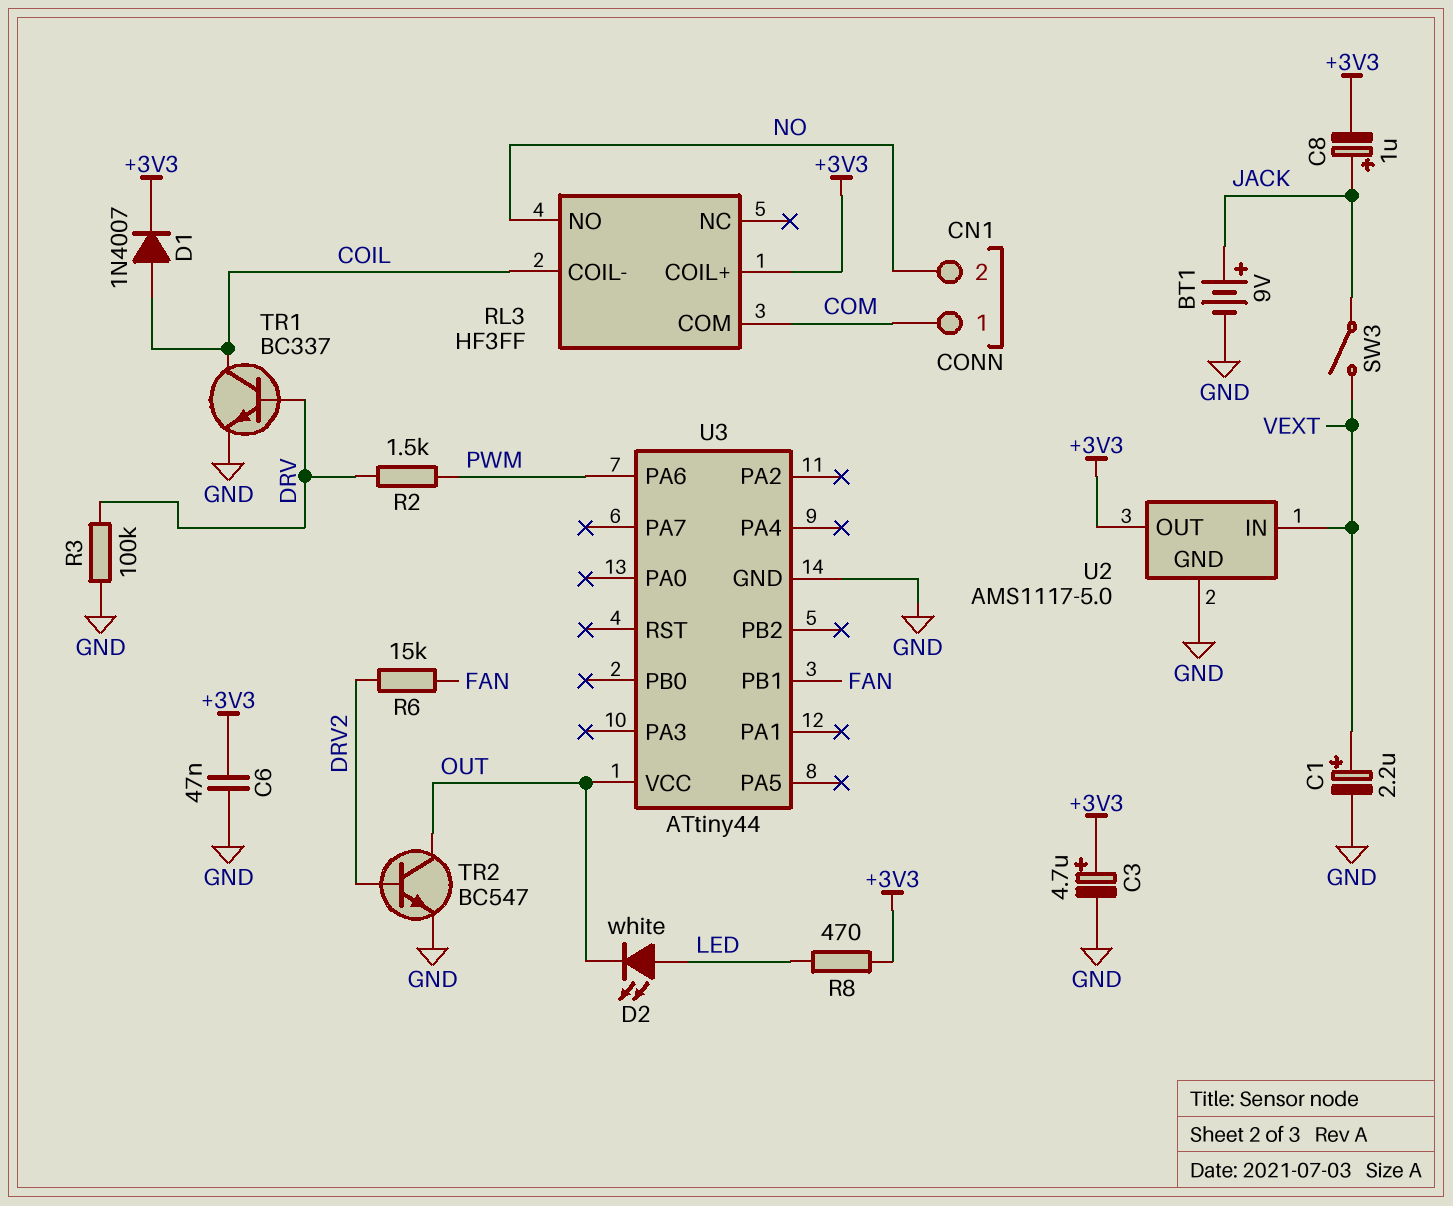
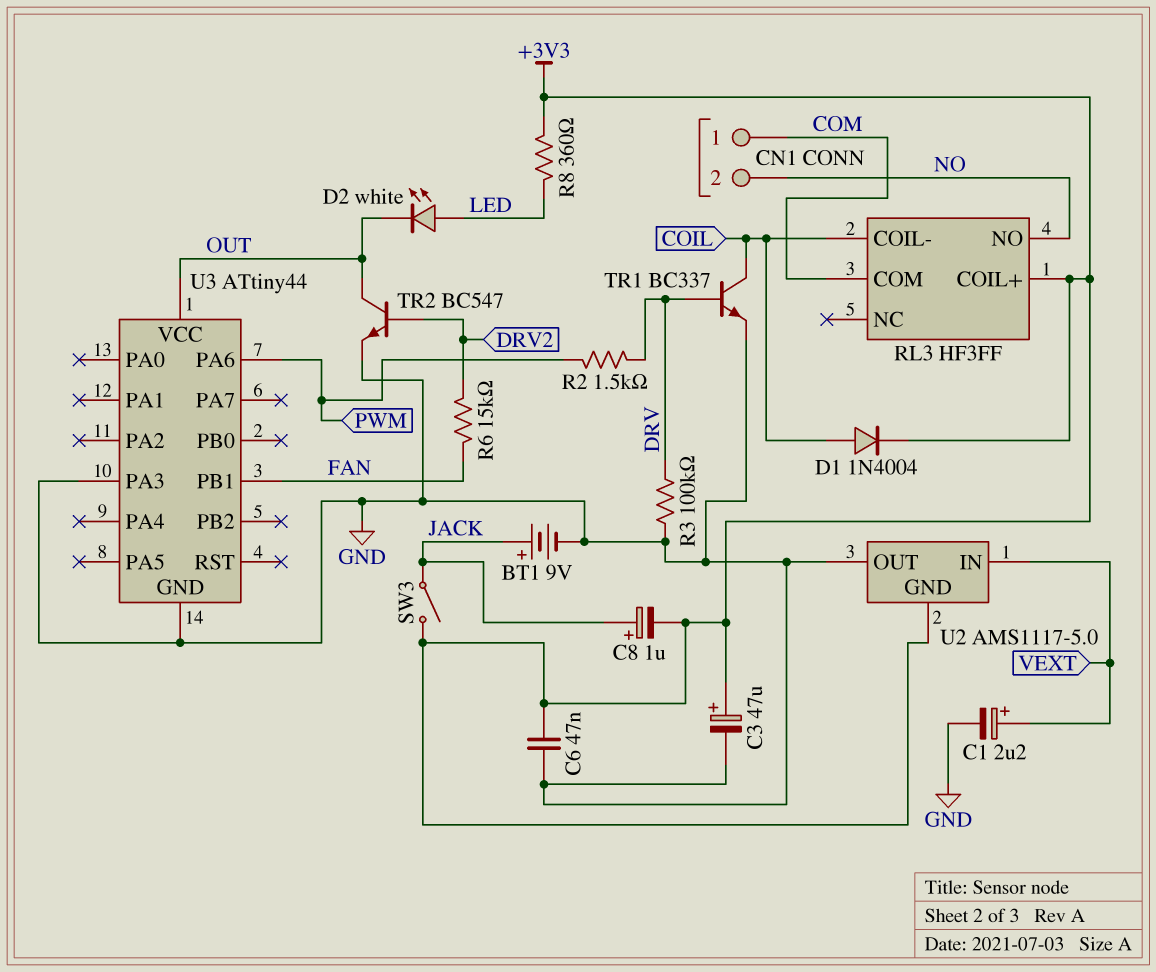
C3: 4.7uF (plus +3V3, minus GND) -> 47uF (plus +3V3, minus GND)
D1: diode 1N4007 (A COIL, K +3V3) -> diode 1N4004 (A COIL, K +3V3)
R8: 470 (+3V3, LED) -> 360 (+3V3, LED)
SW3: switch (JACK, VEXT) -> switch (+3V3, JACK)
U2 pin GND: GND -> +3V3
U2 pin OUT: +3V3 -> GND
U3 pin PA3: none -> GND

